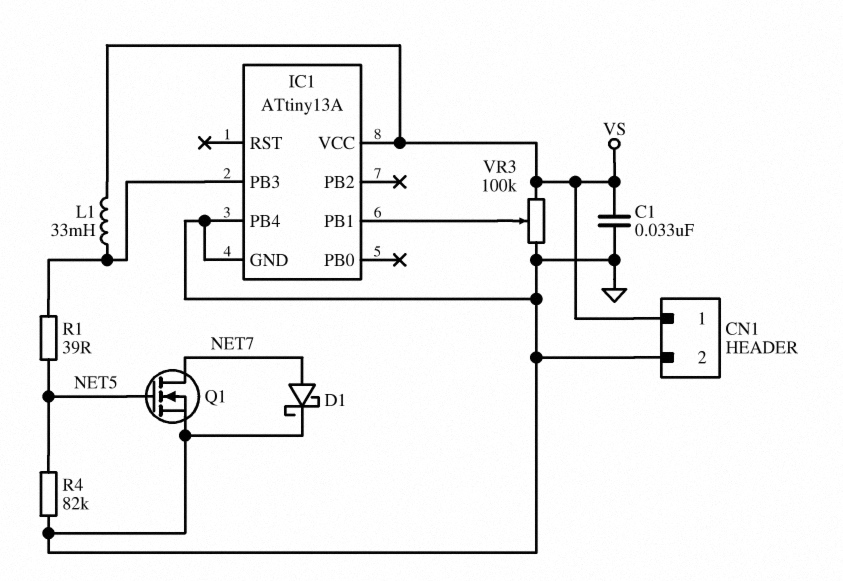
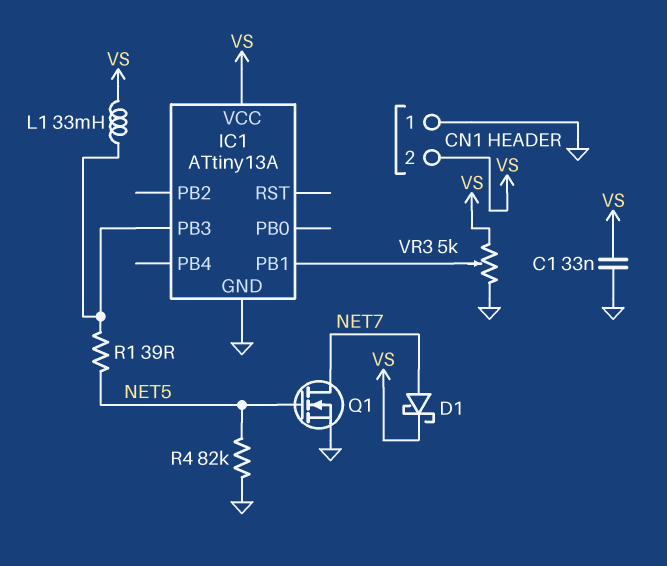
CN1 pin 1: VS -> GND
CN1 pin 2: GND -> VS
D1: schottky (A NET7, K GND) -> schottky (A NET7, K VS)
IC1 pin PB4: GND -> none
VR3: 100k (GND, VS, wiper IC1/PB1) -> 5k (GND, VS, wiper IC1/PB1)

